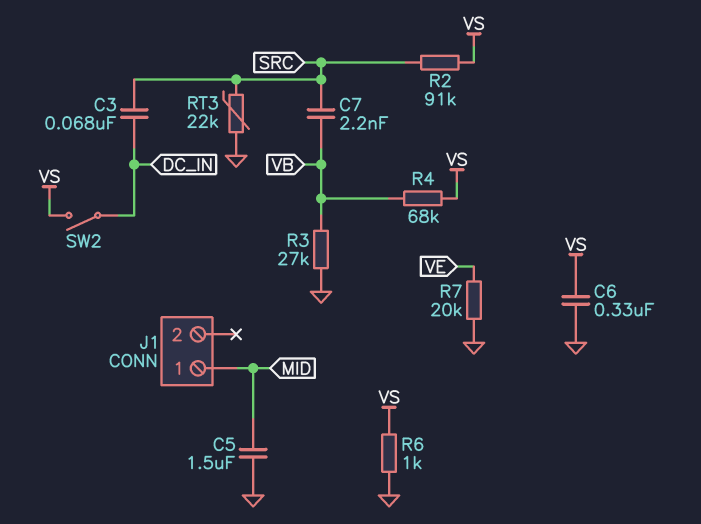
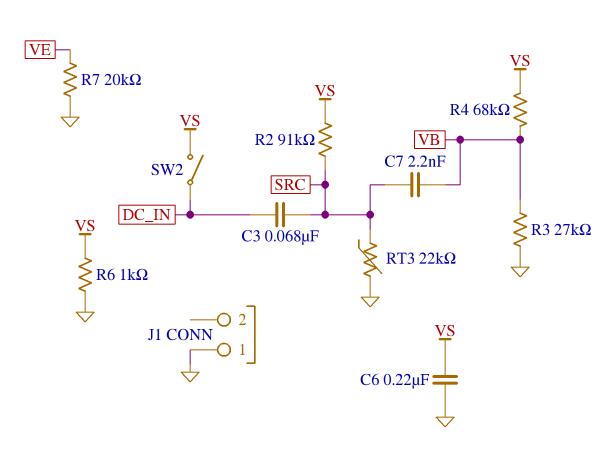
C5: 1.5uF (GND, MID) -> none
C6: 330nF (GND, VS) -> 220nF (GND, VS)
J1 pin 1: MID -> GND

